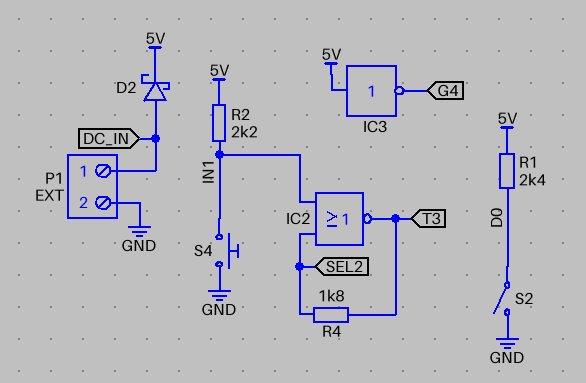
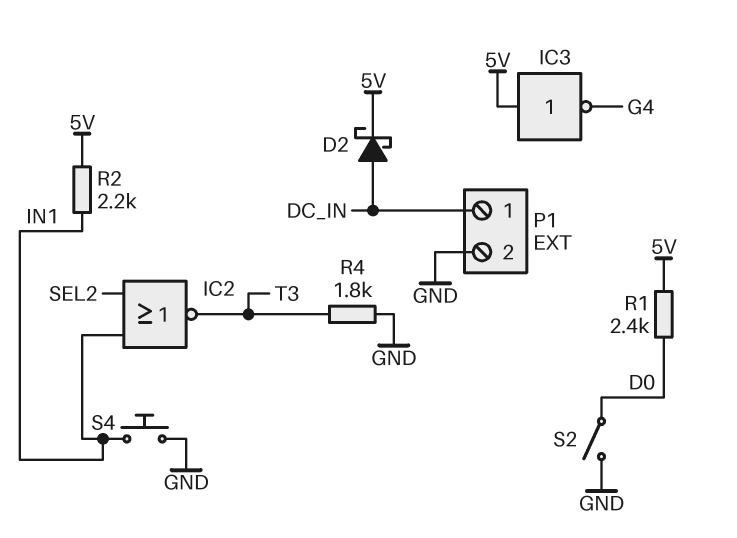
R4: 1.8k (SEL2, T3) -> 1.8k (GND, T3)

